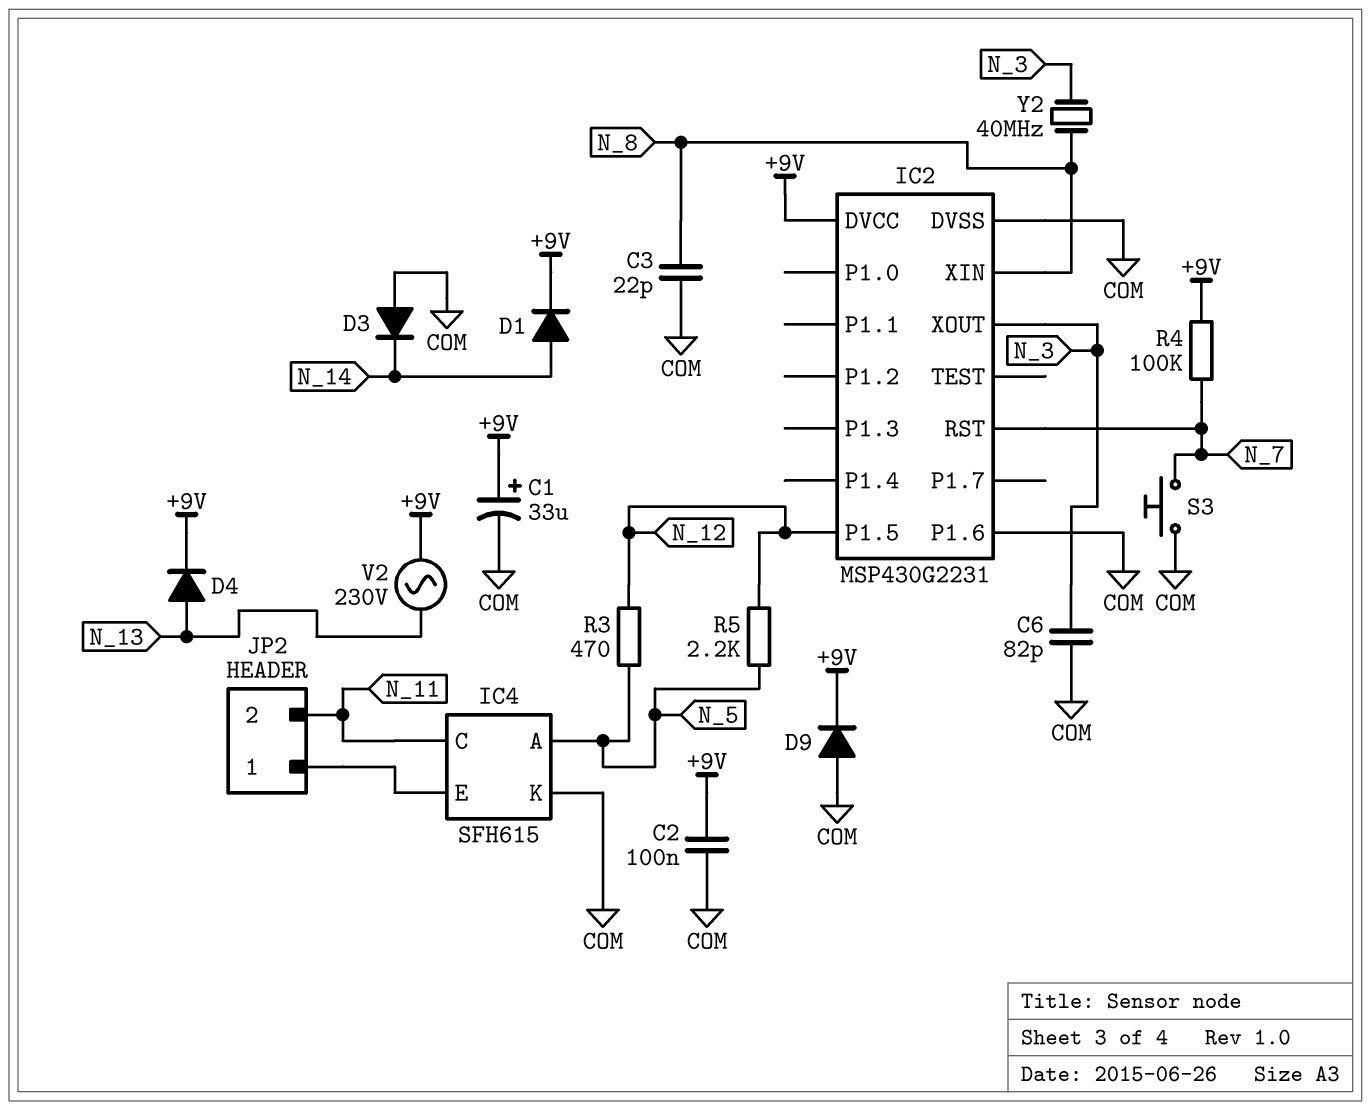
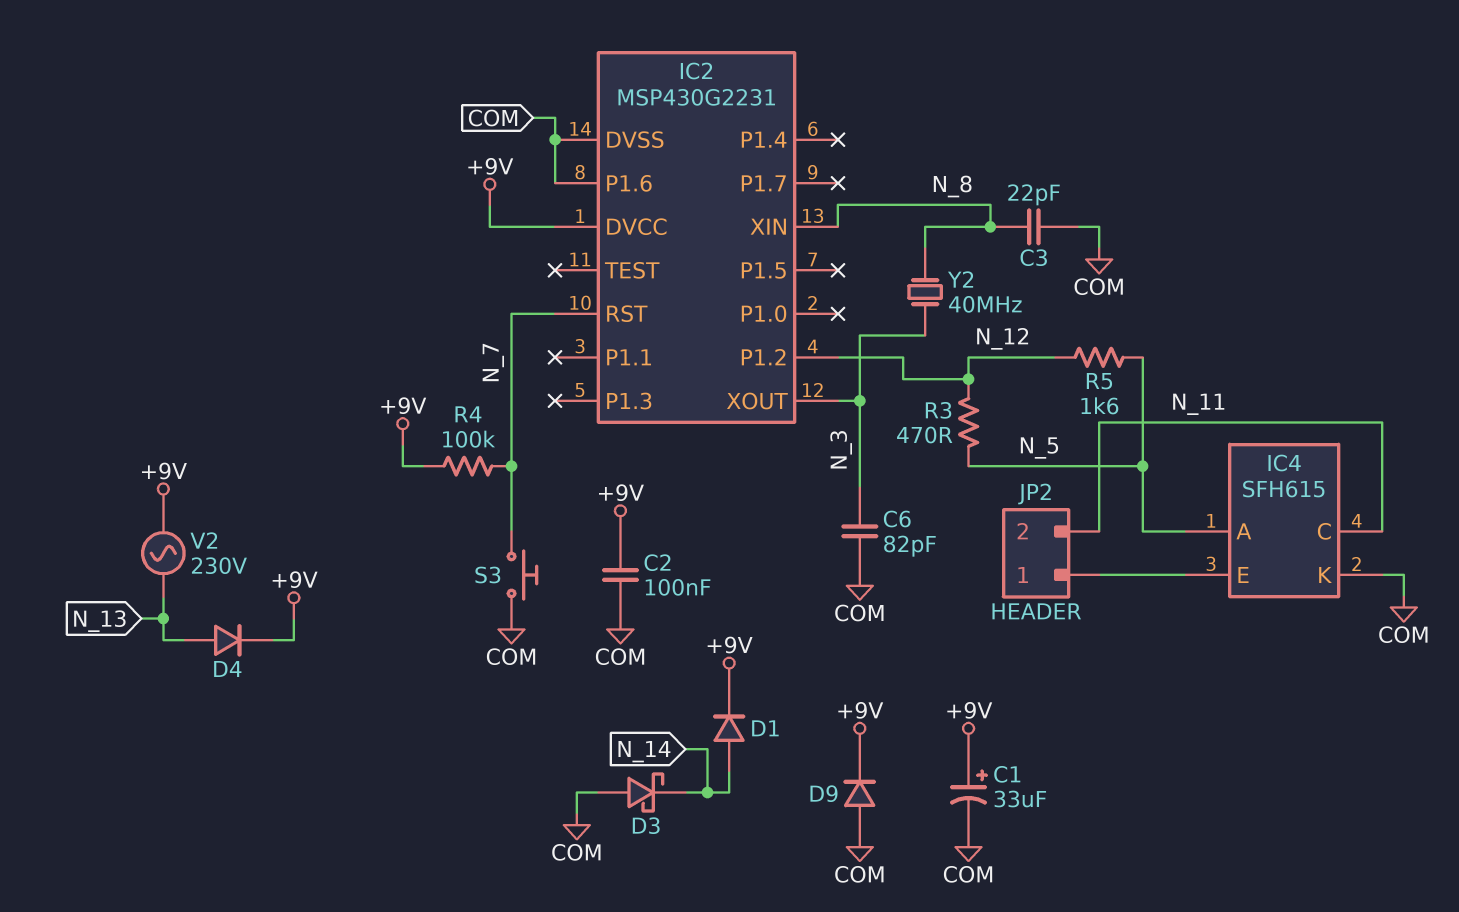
D3: diode (A COM, K N_14) -> schottky (A COM, K N_14)
IC2 pin P1.2: none -> N_12
IC2 pin P1.5: N_12 -> none
R5: 2.2k (N_5, N_12) -> 1.6k (N_5, N_12)

